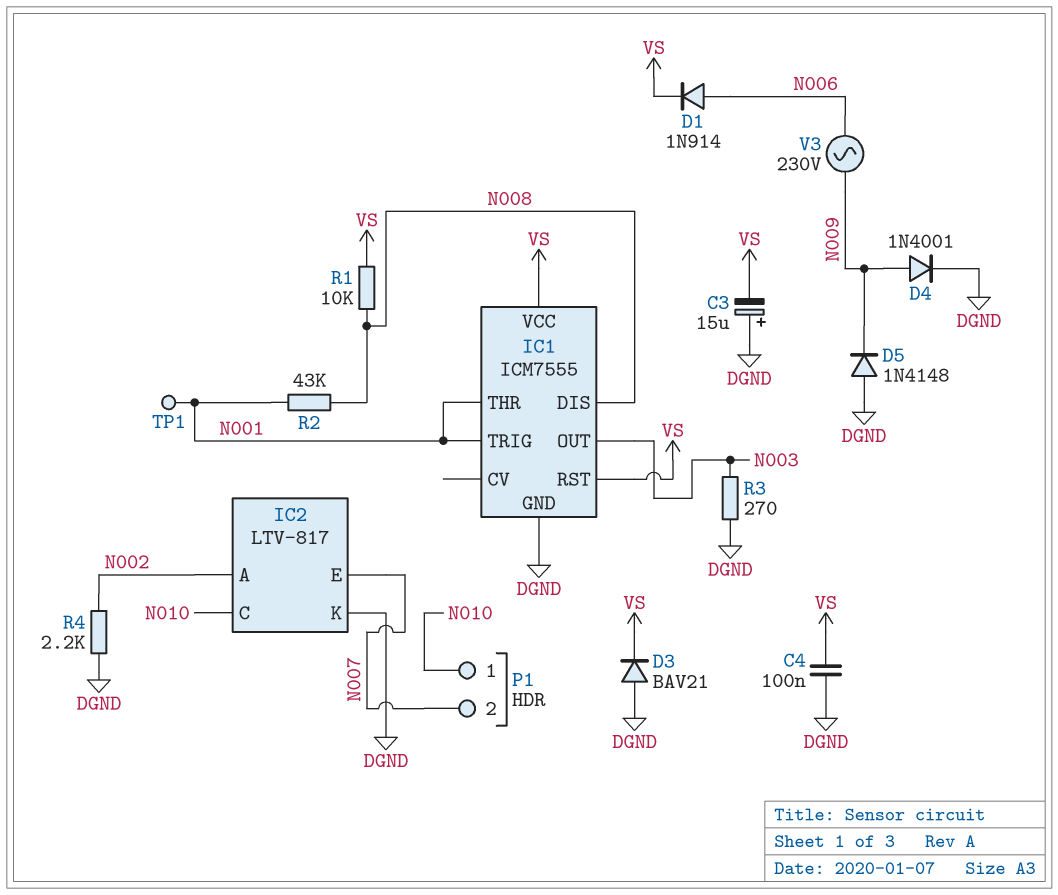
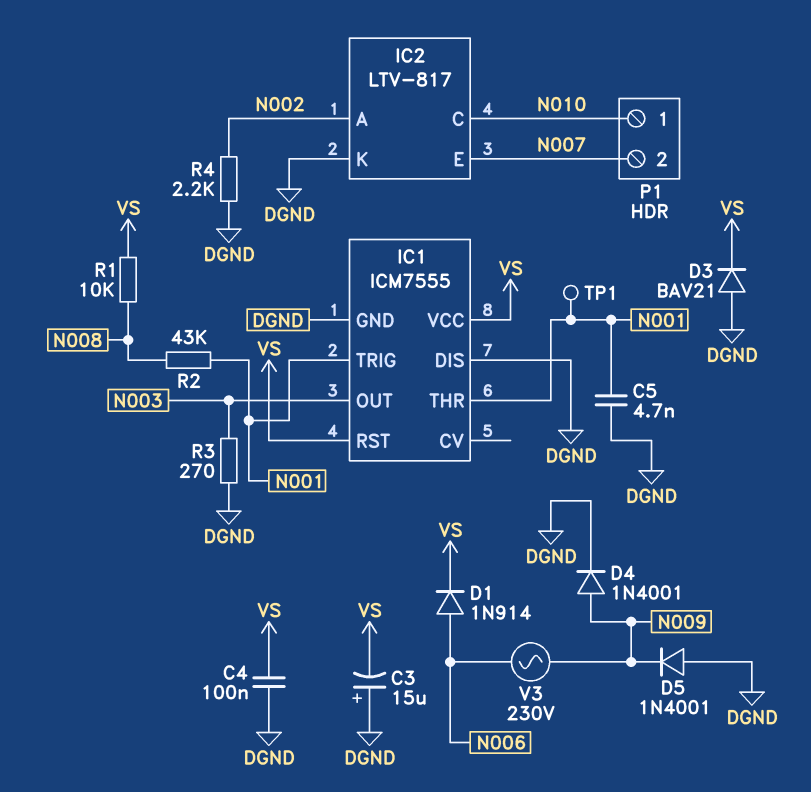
C5: none -> 4.7nF (DGND, N001)
D5: diode 1N4148 (A DGND, K N009) -> diode 1N4001 (A DGND, K N009)
IC1 pin DIS: N008 -> DGND

